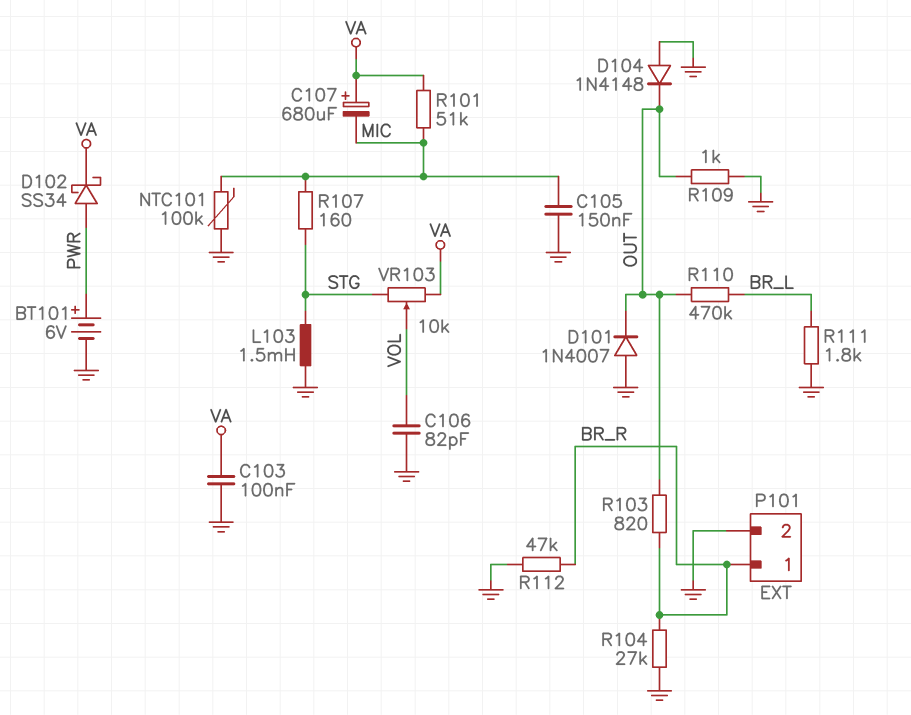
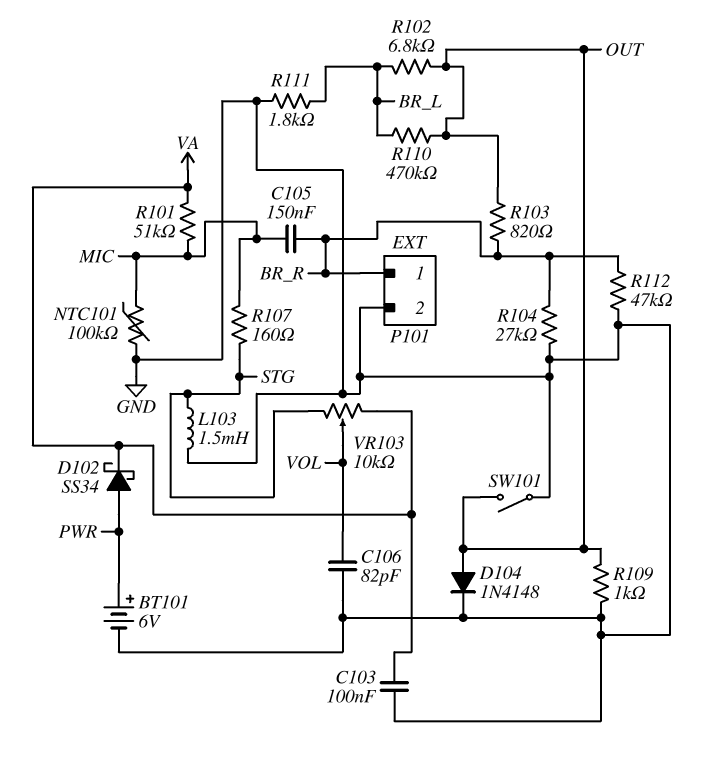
C105: 150nF (GND, MIC) -> 150nF (BR_R, MIC)
C107: 680uF (plus VA, minus MIC) -> none
D101: diode 1N4007 (A GND, K OUT) -> none
D104: diode 1N4148 (A GND, K OUT) -> diode 1N4148 (A OUT, K GND)
R102: none -> 6.8k (BR_L, OUT)
SW101: none -> switch (GND, OUT)

